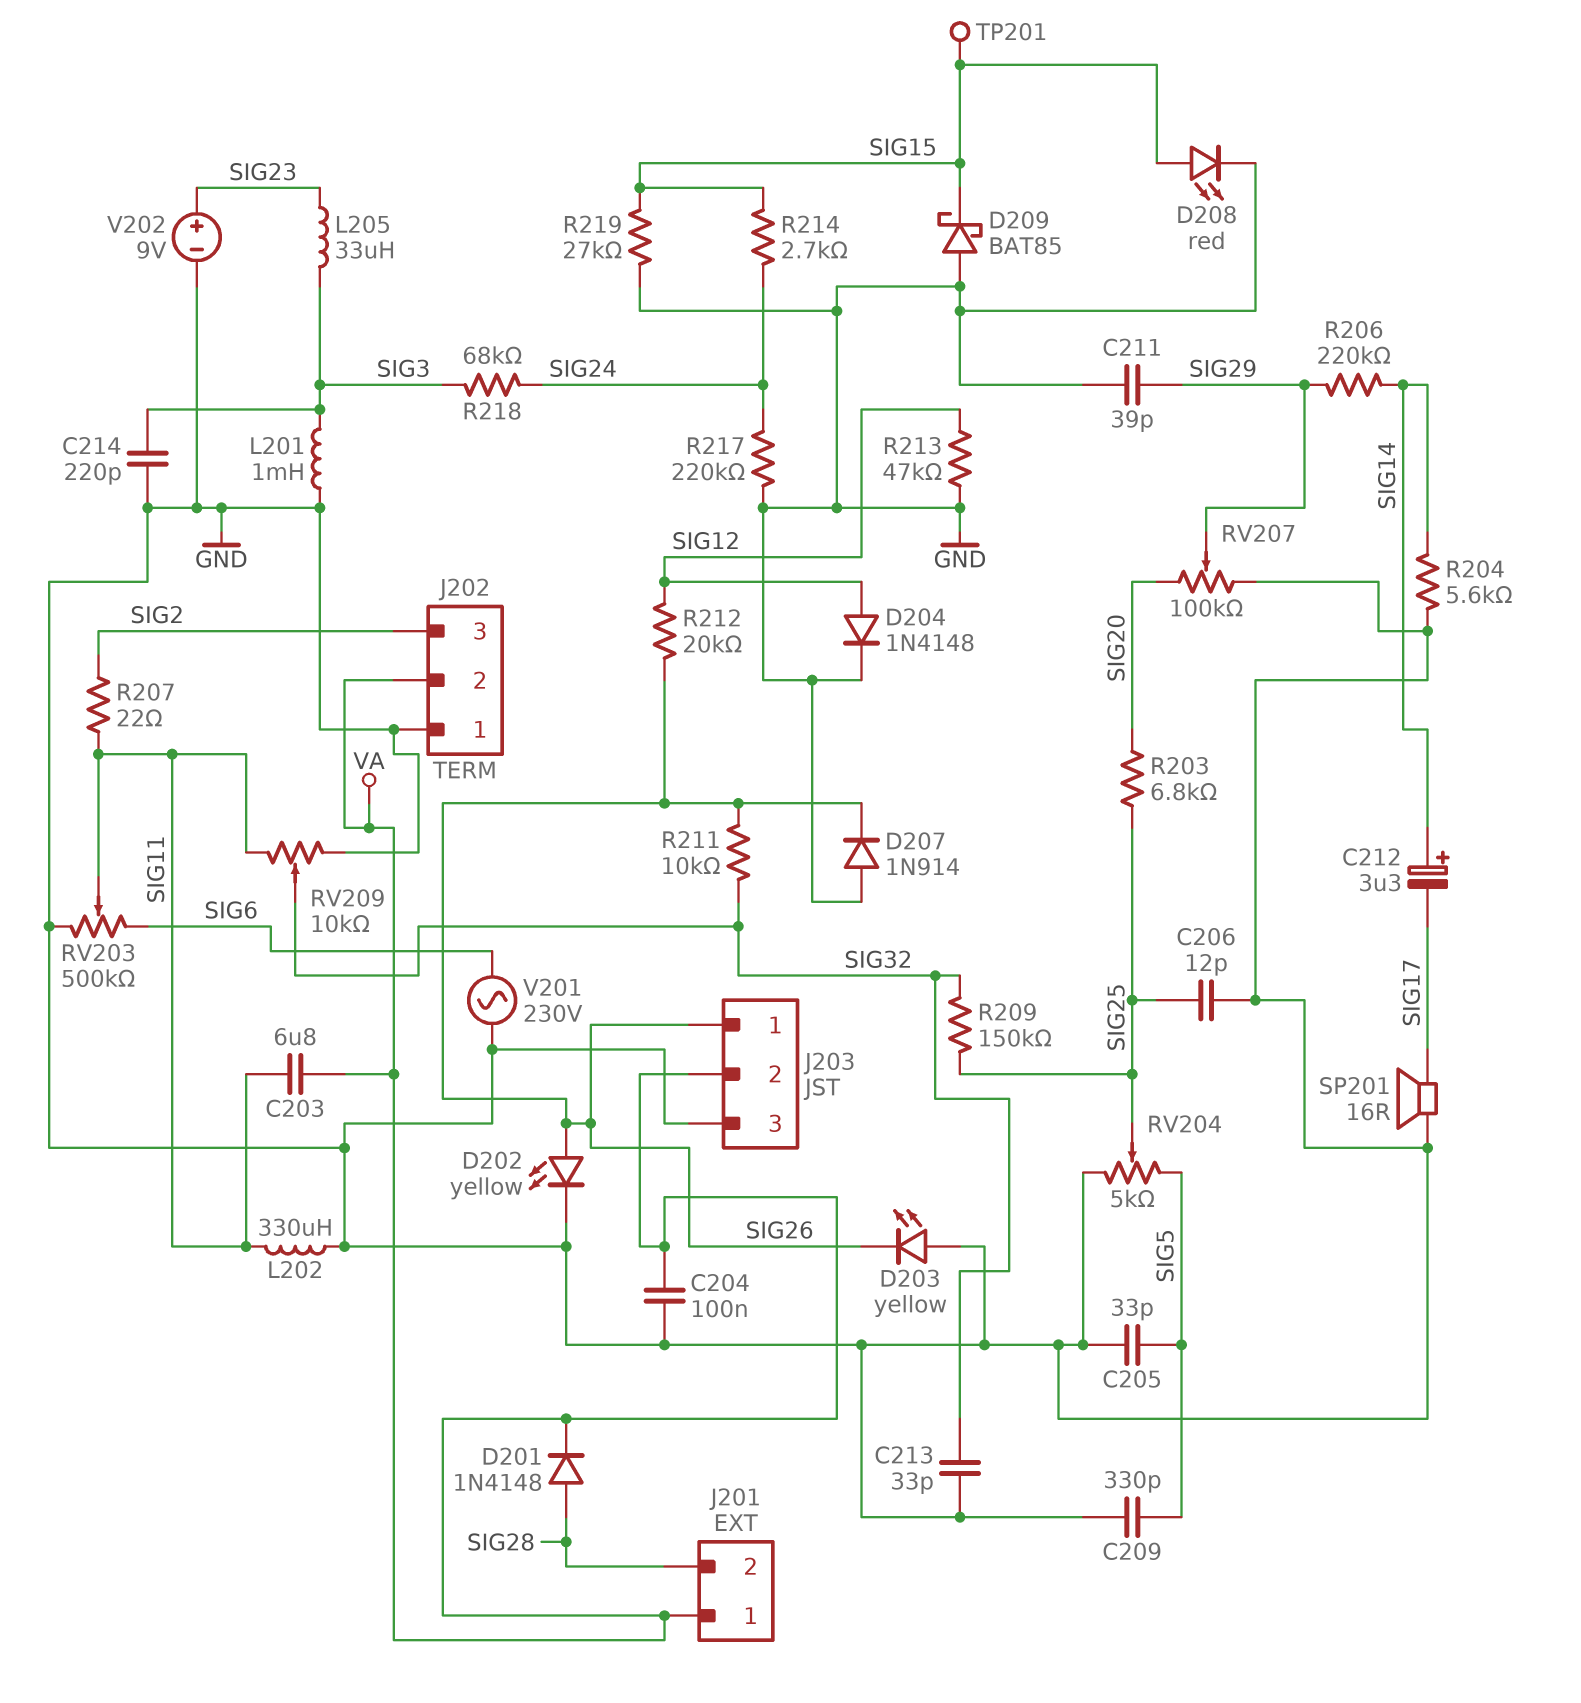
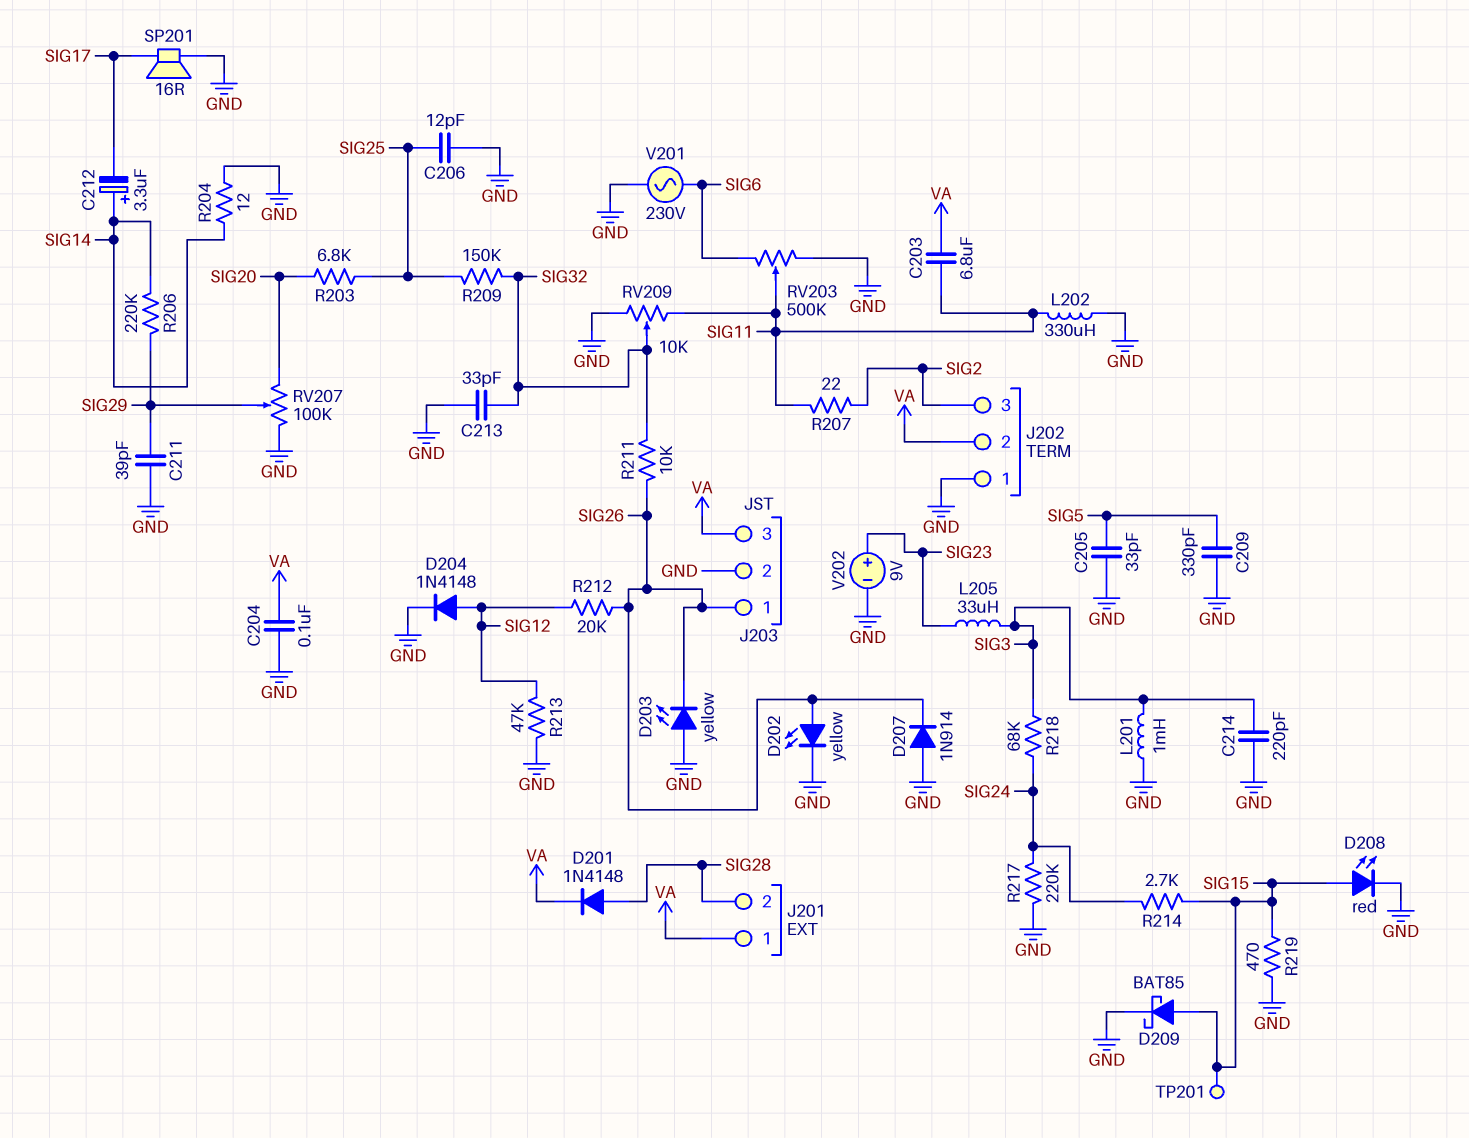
D209: schottky BAT85 (A GND, K SIG15) -> schottky BAT85 (A SIG15, K GND)
J203 pin 2: VA -> GND
J203 pin 3: GND -> VA
R204: 5.6k (GND, SIG14) -> 12 (GND, SIG14)
R219: 27k (GND, SIG15) -> 470 (GND, SIG15)
RV204: 5k (GND, SIG5, wiper SIG25) -> none

